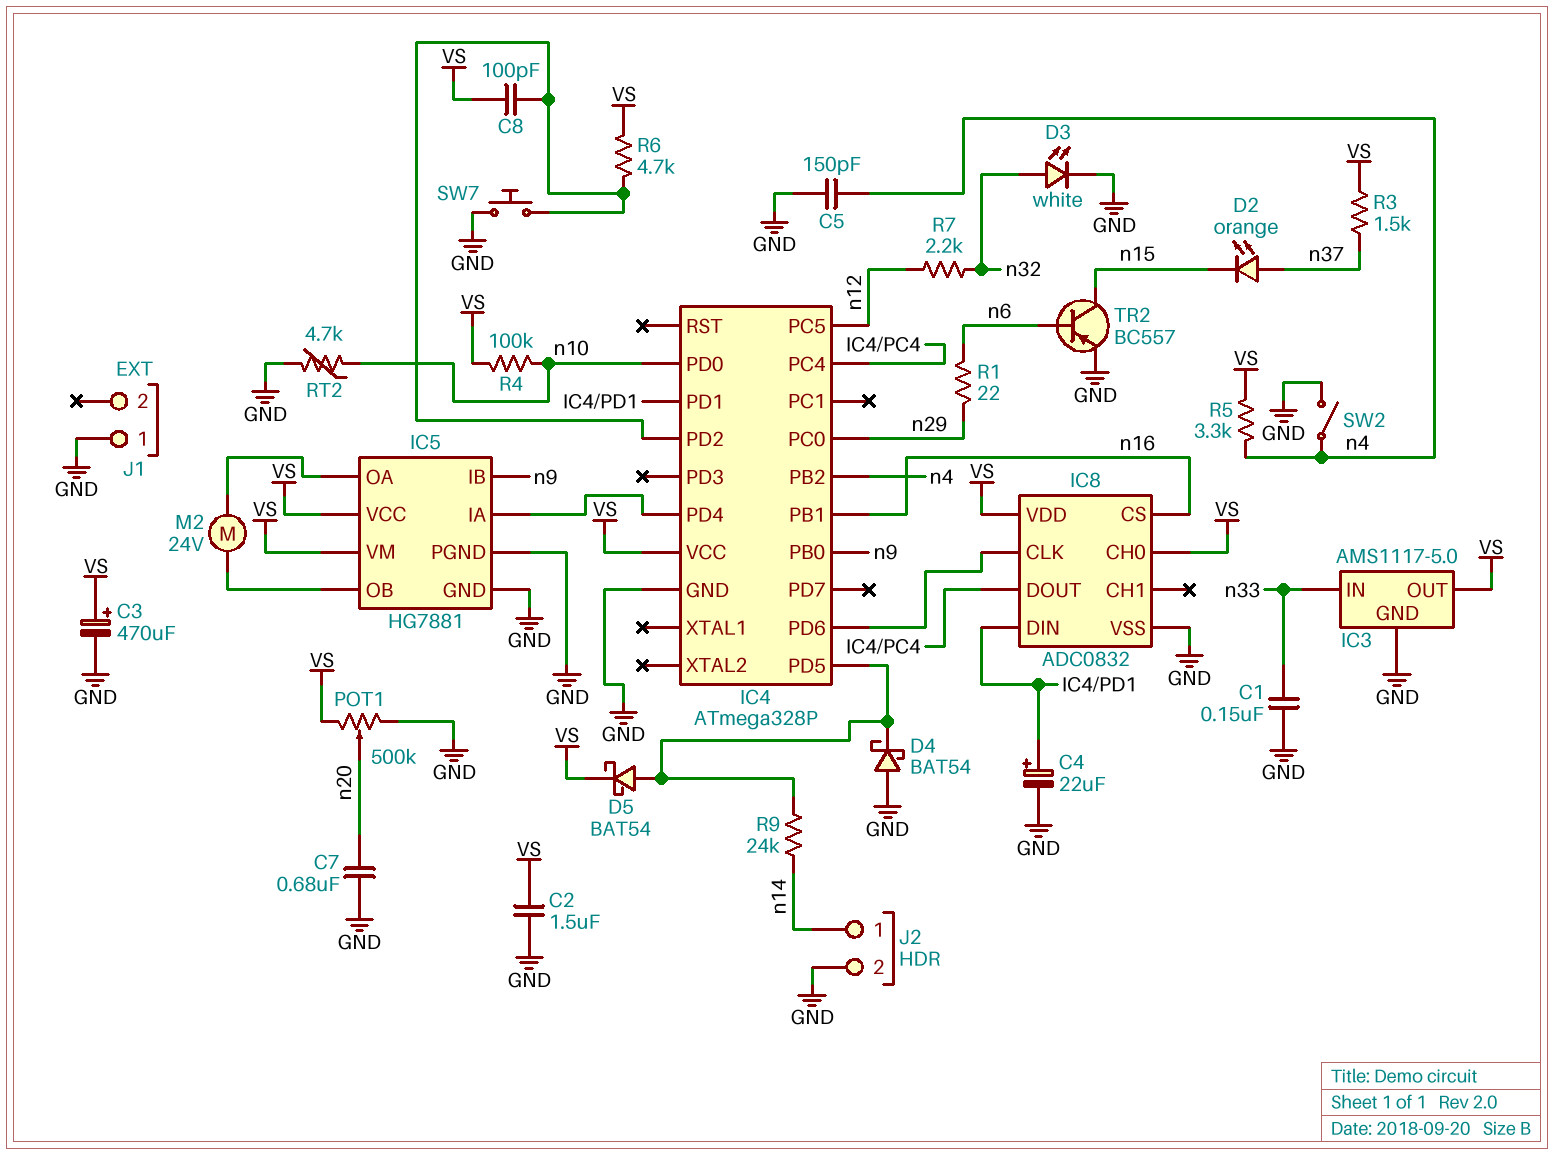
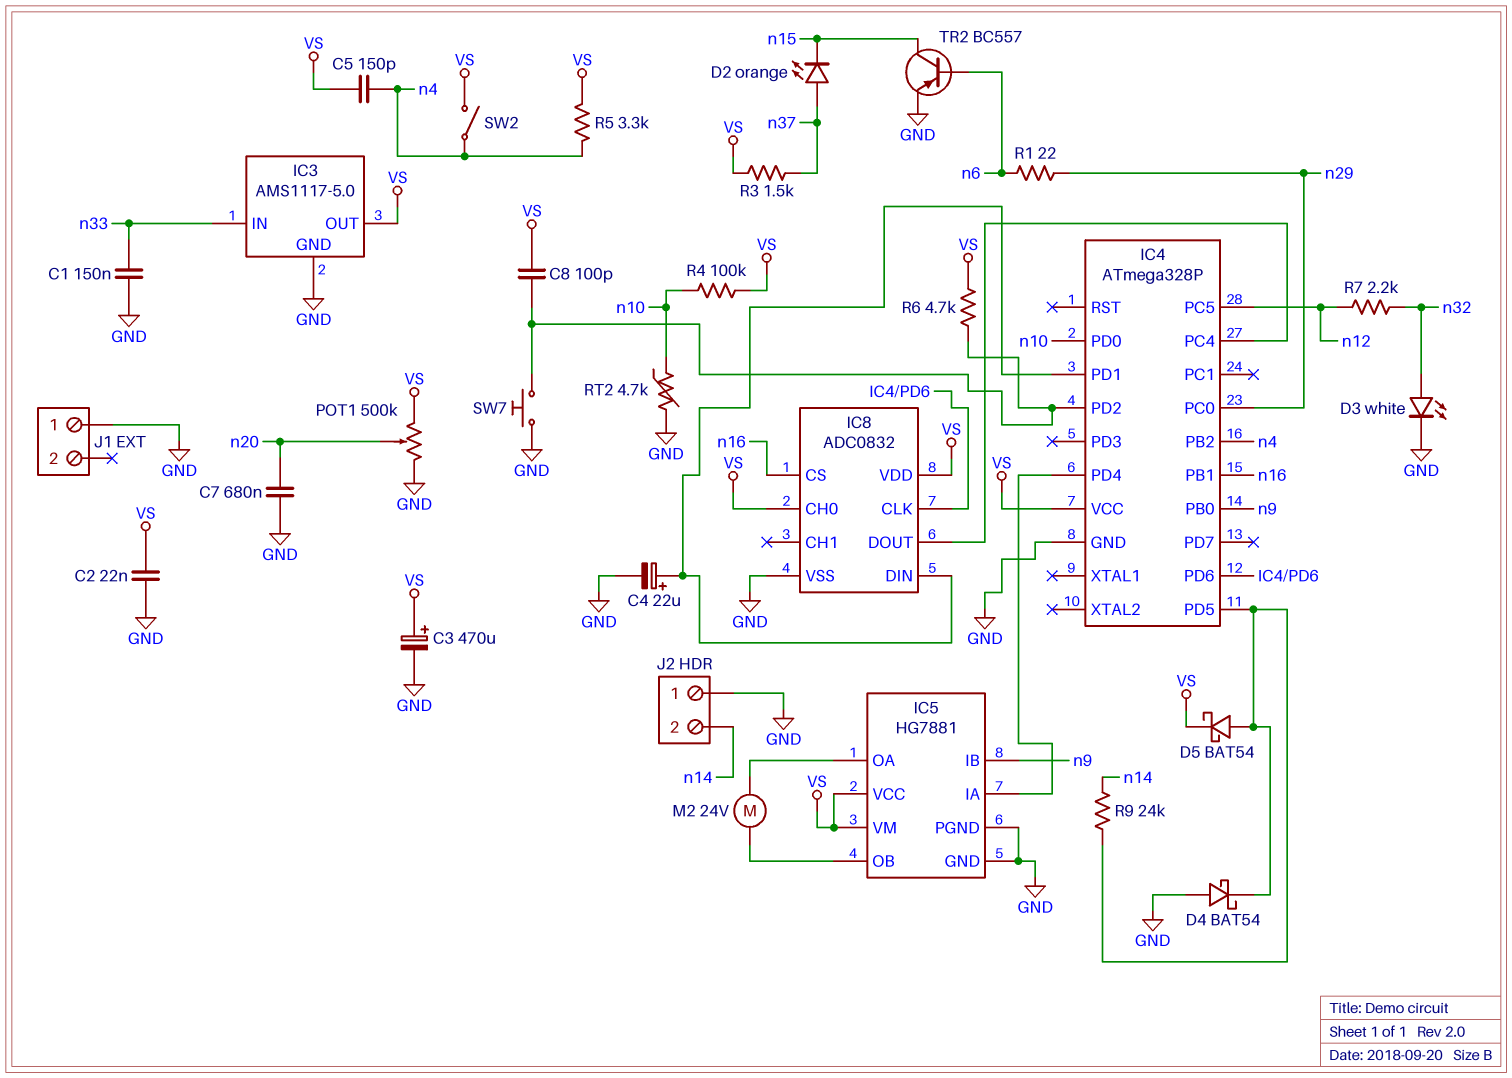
C2: 1.5uF (GND, VS) -> 22nF (GND, VS)
C5: 150pF (GND, n4) -> 150pF (VS, n4)
J2 pin 1: n14 -> GND
J2 pin 2: GND -> n14
SW2: switch (GND, n4) -> switch (VS, n4)

